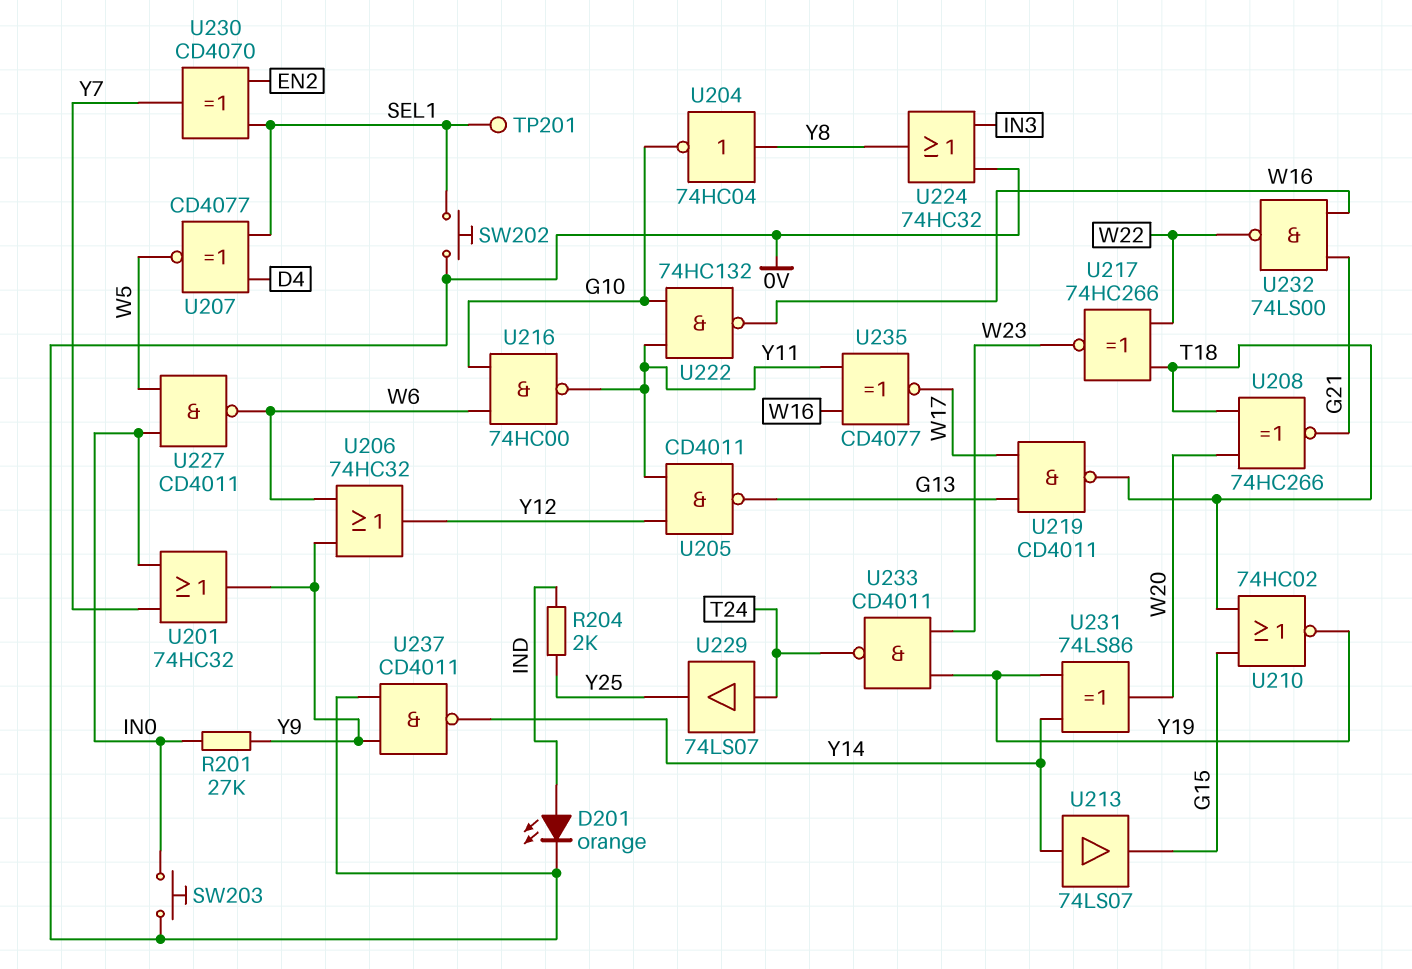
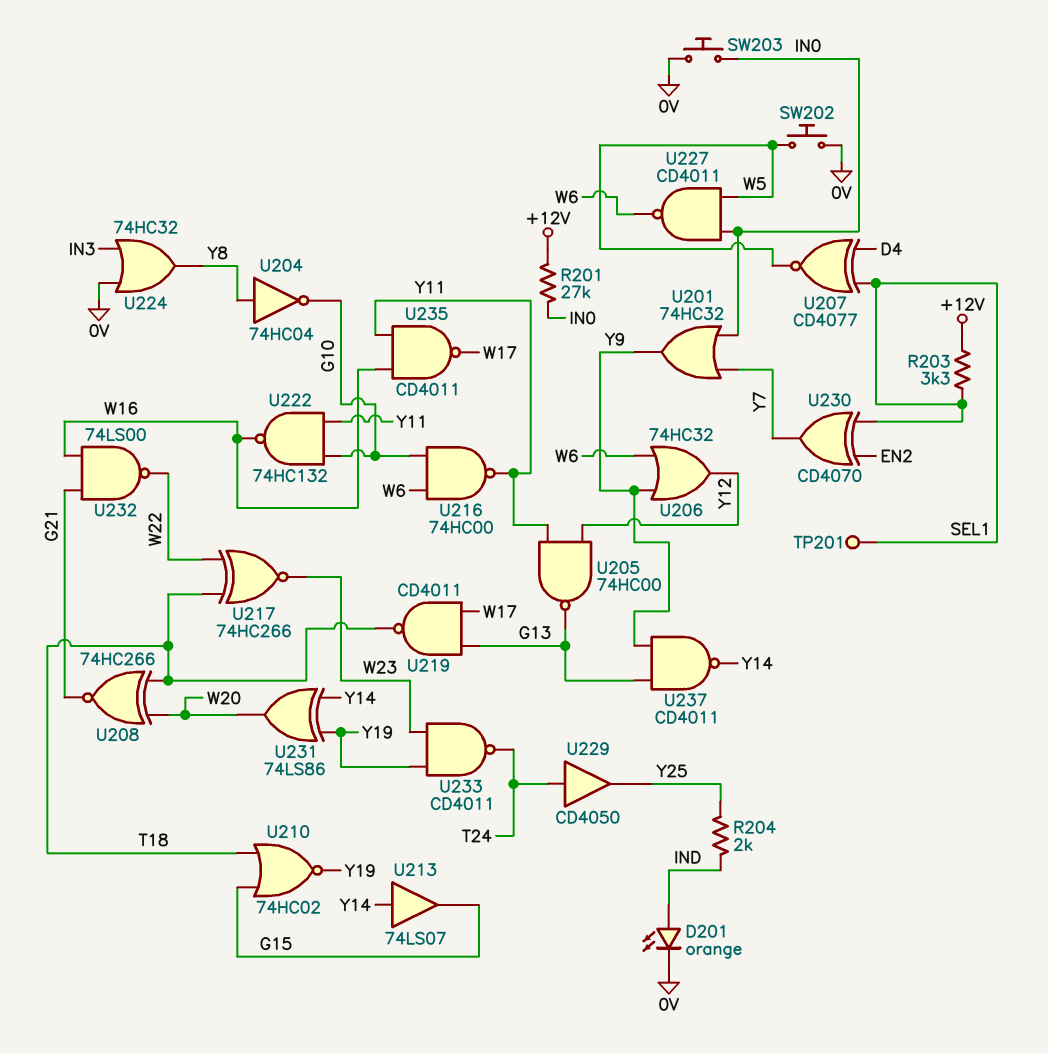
R201: 27k (IN0, Y9) -> 27k (+12V, IN0)
R203: none -> 3.3k (+12V, SEL1)
SW202: button (0V, SEL1) -> button (0V, W5)
U205: NAND CD4011 (in Y11, in Y12, out G13) -> NAND 74HC00 (in Y11, in Y12, out G13)
U229: buffer 74LS07 (in T24, out Y25) -> buffer CD4050 (in T24, out Y25)
U235: XNOR CD4077 (in W16, in Y11, out W17) -> NAND CD4011 (in W16, in Y11, out W17)
U237: NAND CD4011 (in 0V, in Y9, out Y14) -> NAND CD4011 (in G13, in Y9, out Y14)

